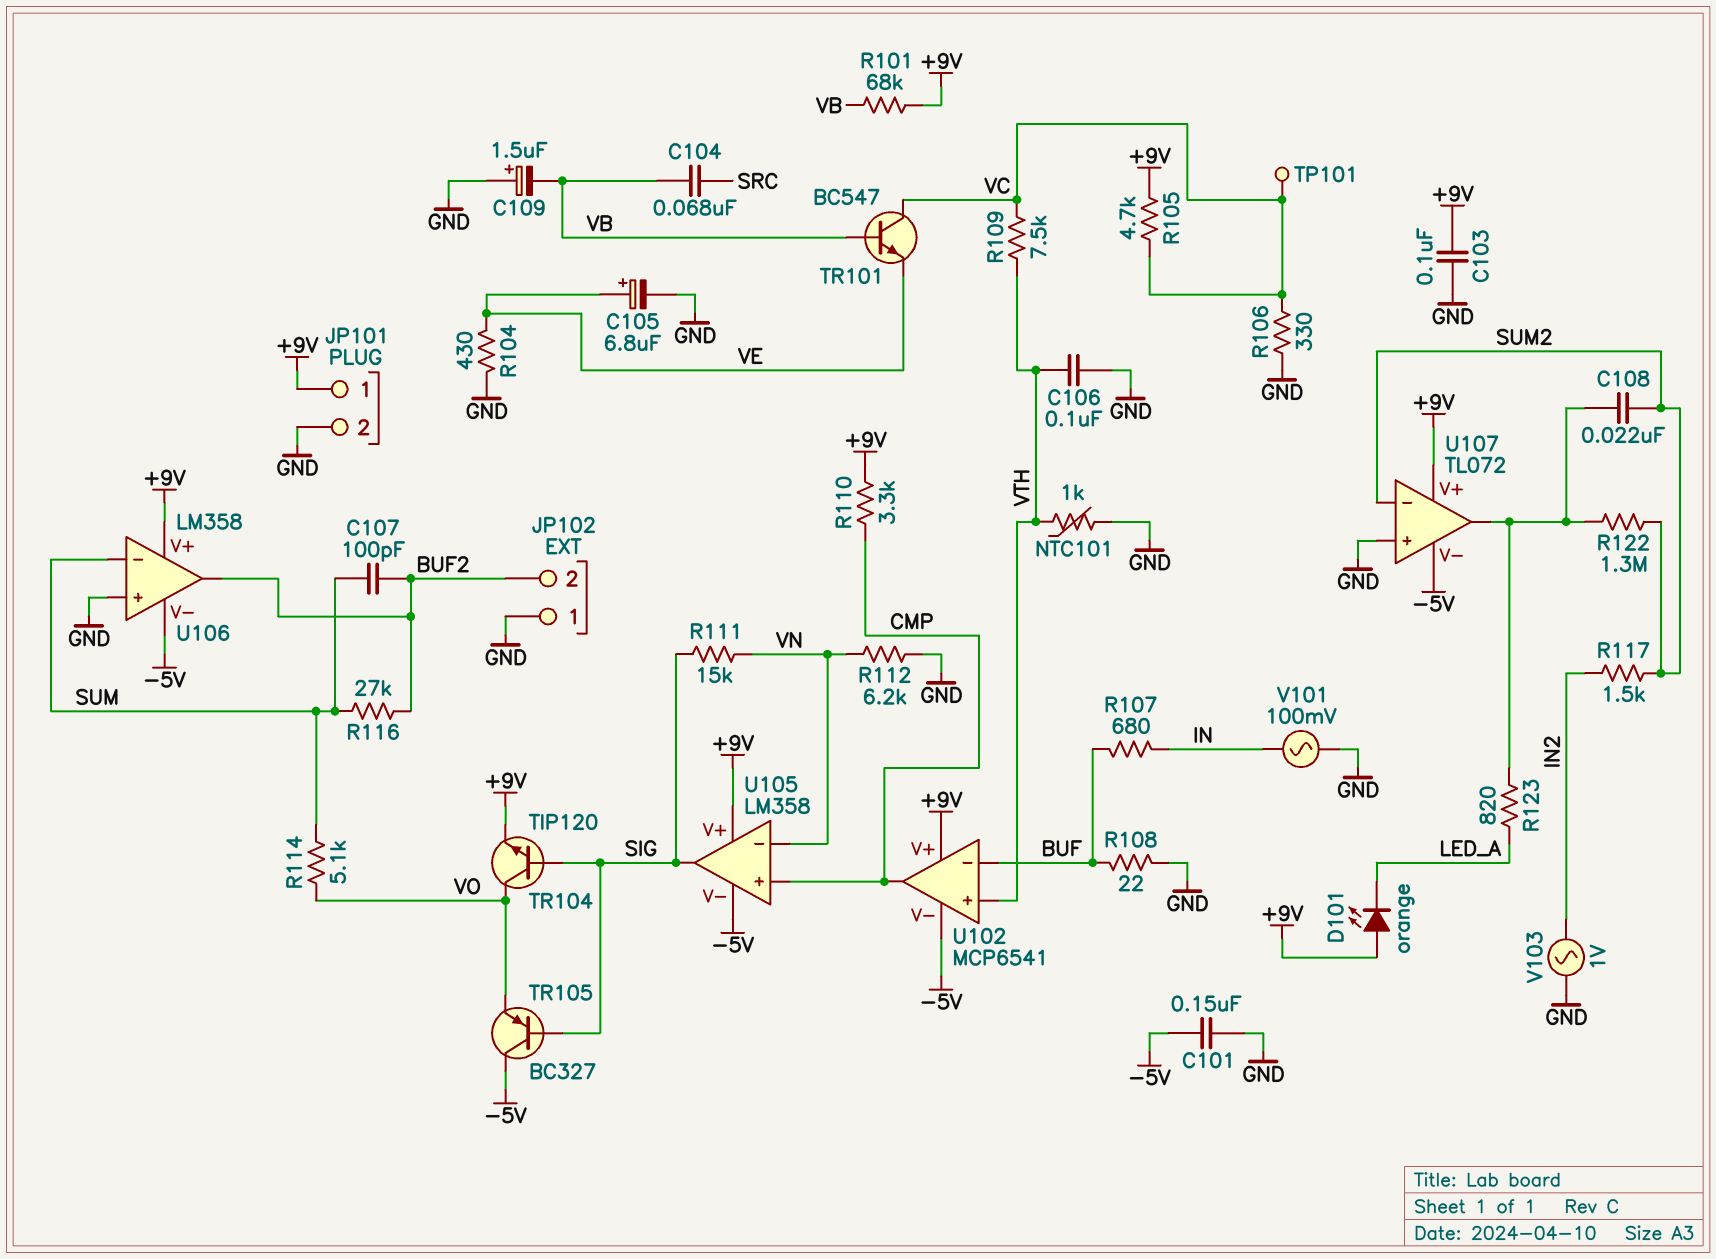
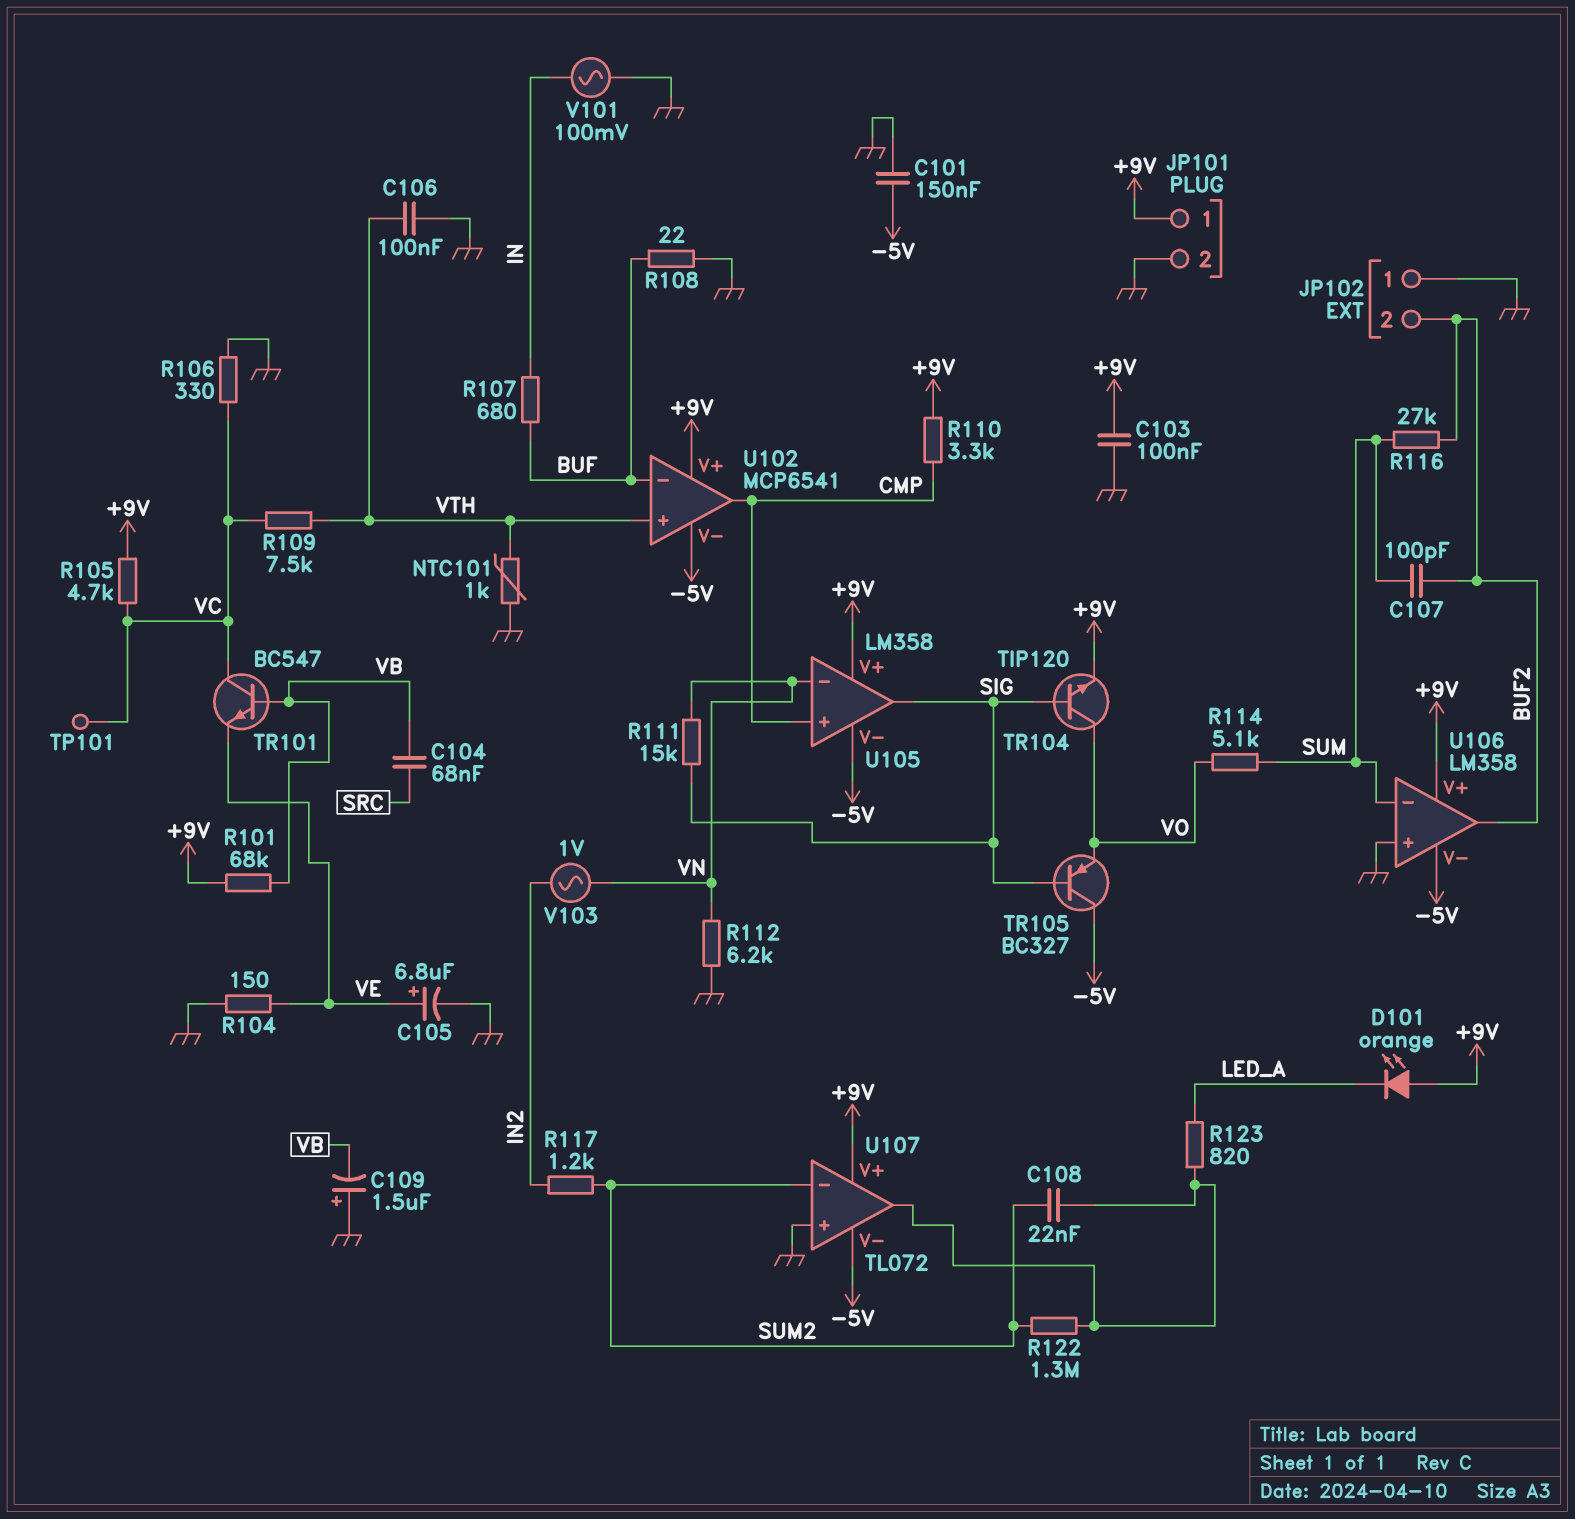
R104: 430 (GND, VE) -> 150 (GND, VE)
R117: 1.5k (IN2, SUM2) -> 1.2k (IN2, SUM2)
V103: AC 1V (GND, IN2) -> AC 1V (IN2, VN)

